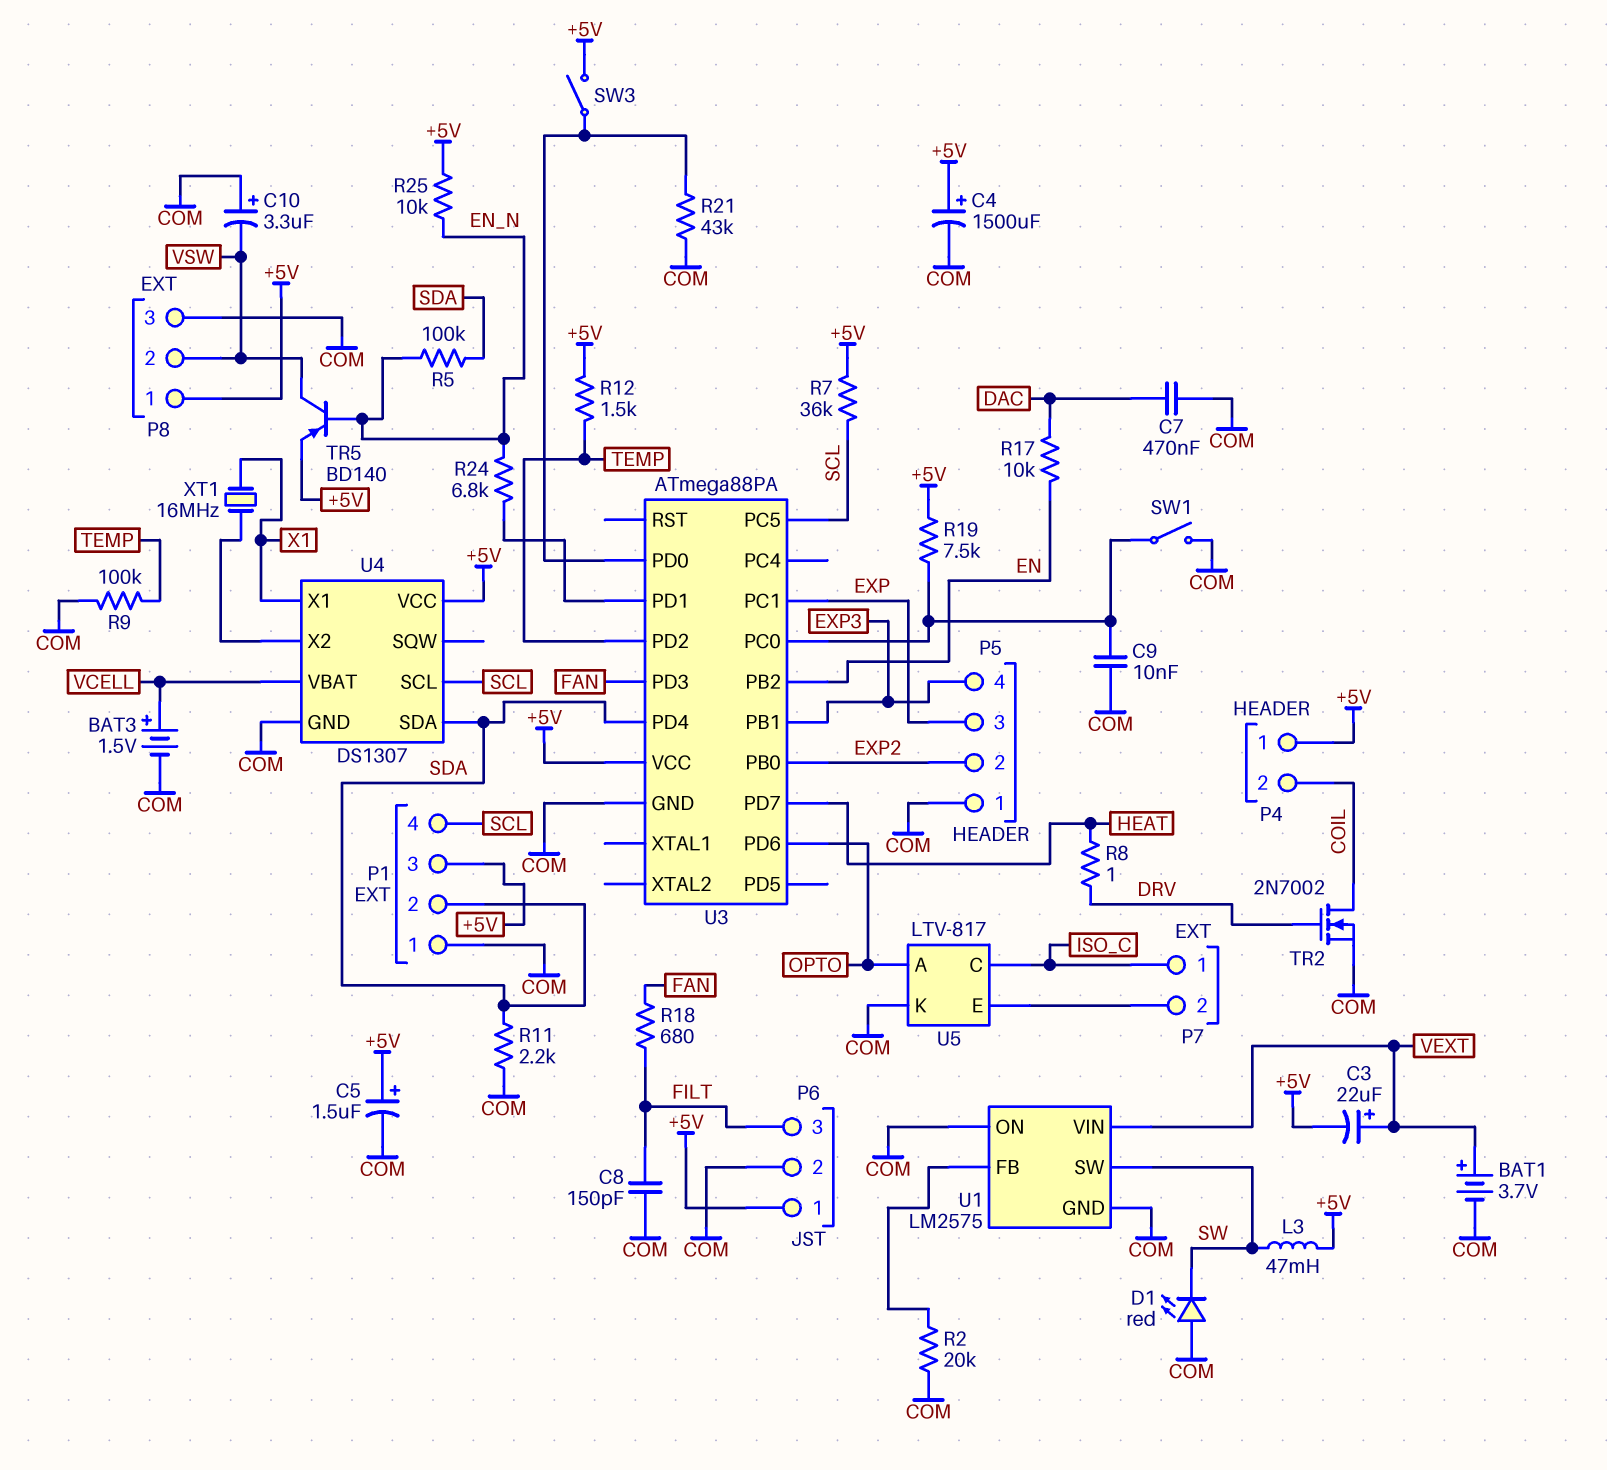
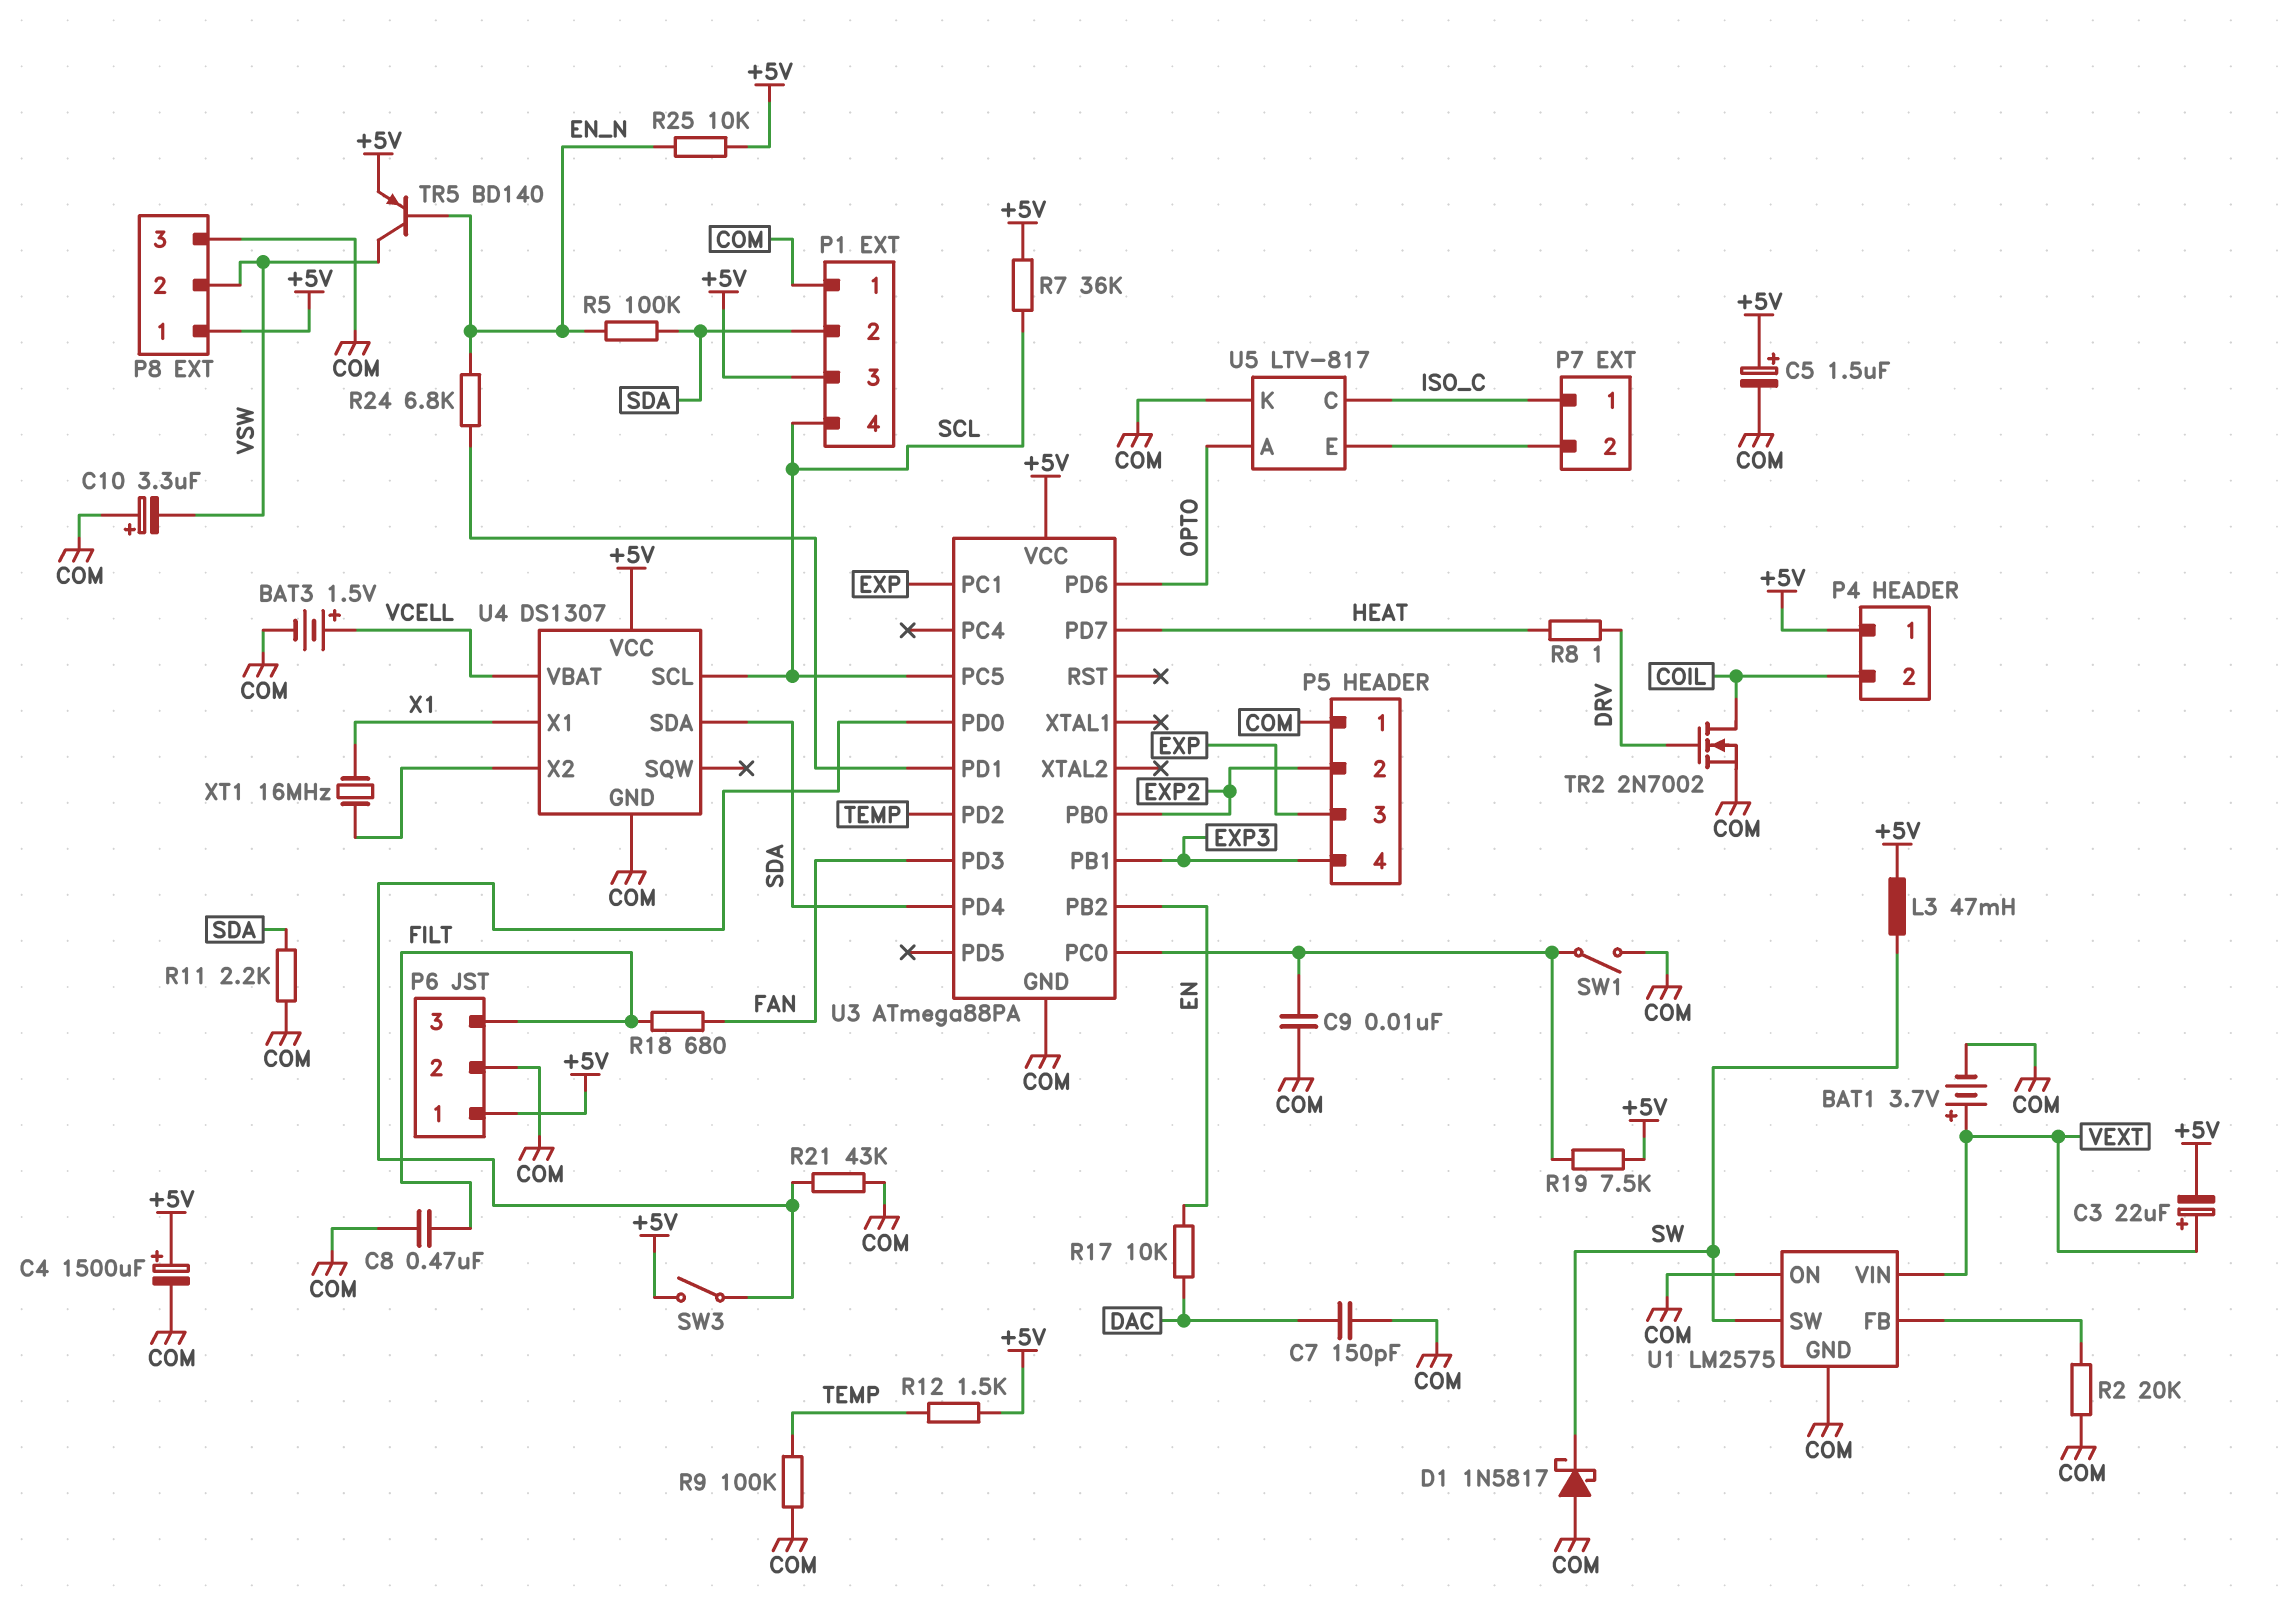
C7: 470nF (COM, DAC) -> 150pF (COM, DAC)
C8: 150pF (COM, FILT) -> 470nF (COM, FILT)
D1: LED red (A COM, K SW) -> schottky 1N5817 (A COM, K SW)

